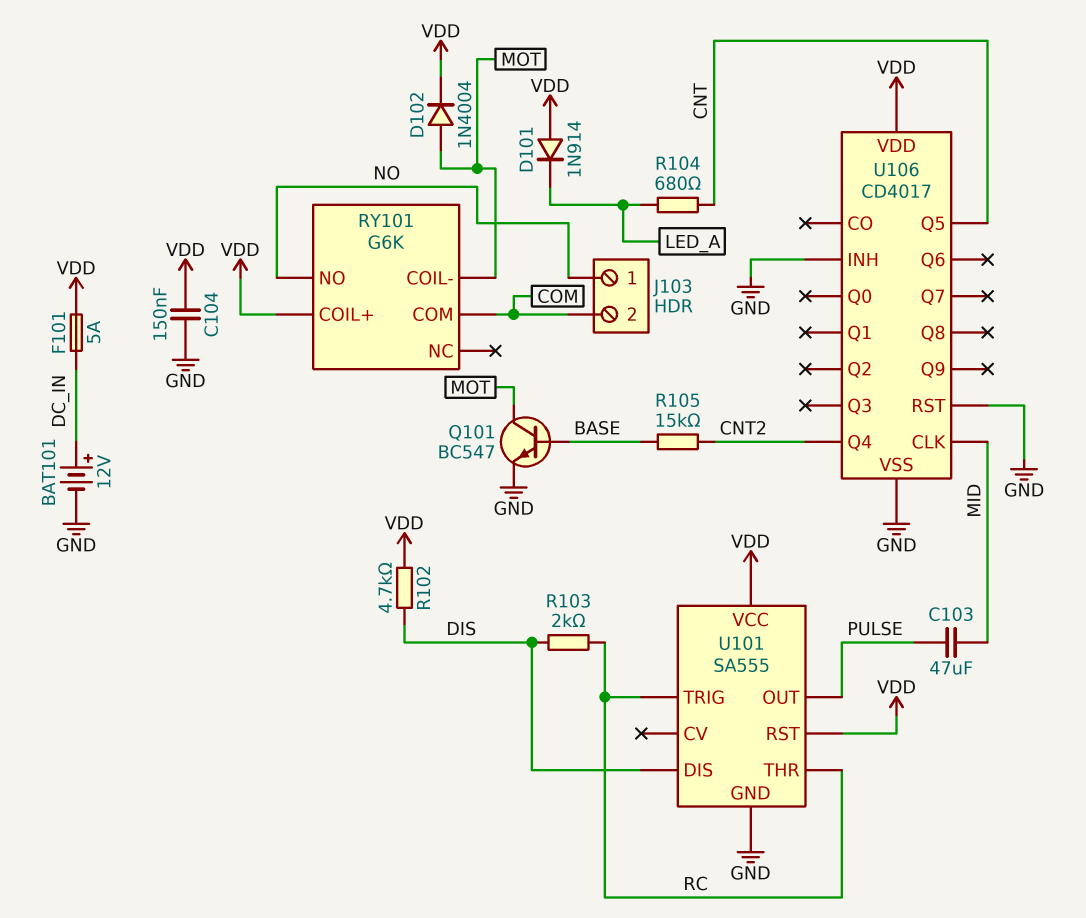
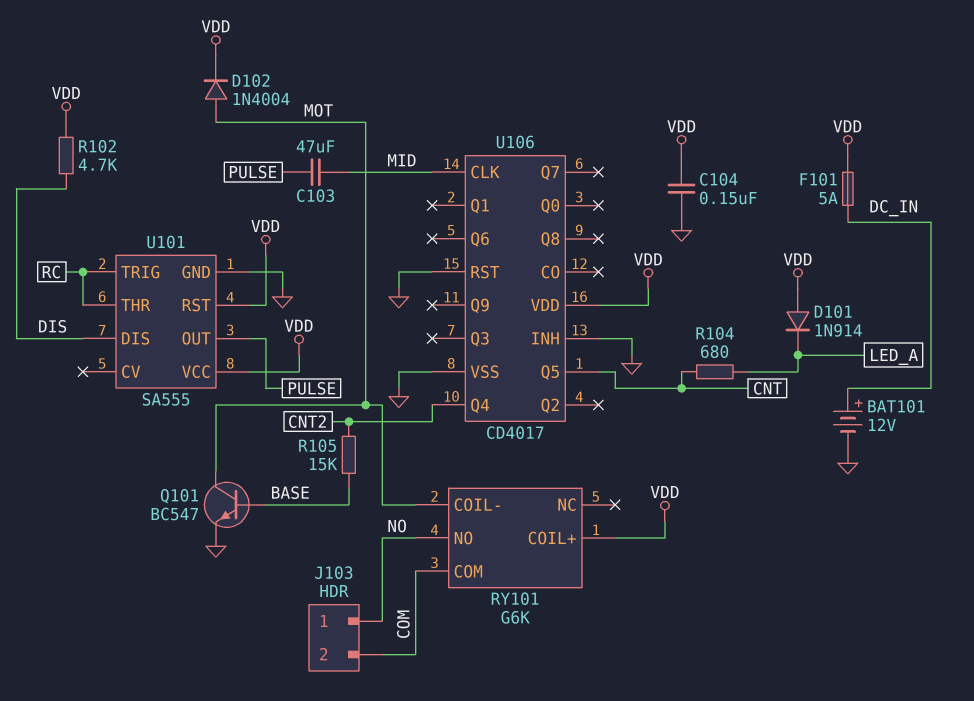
R103: 2k (DIS, RC) -> none

